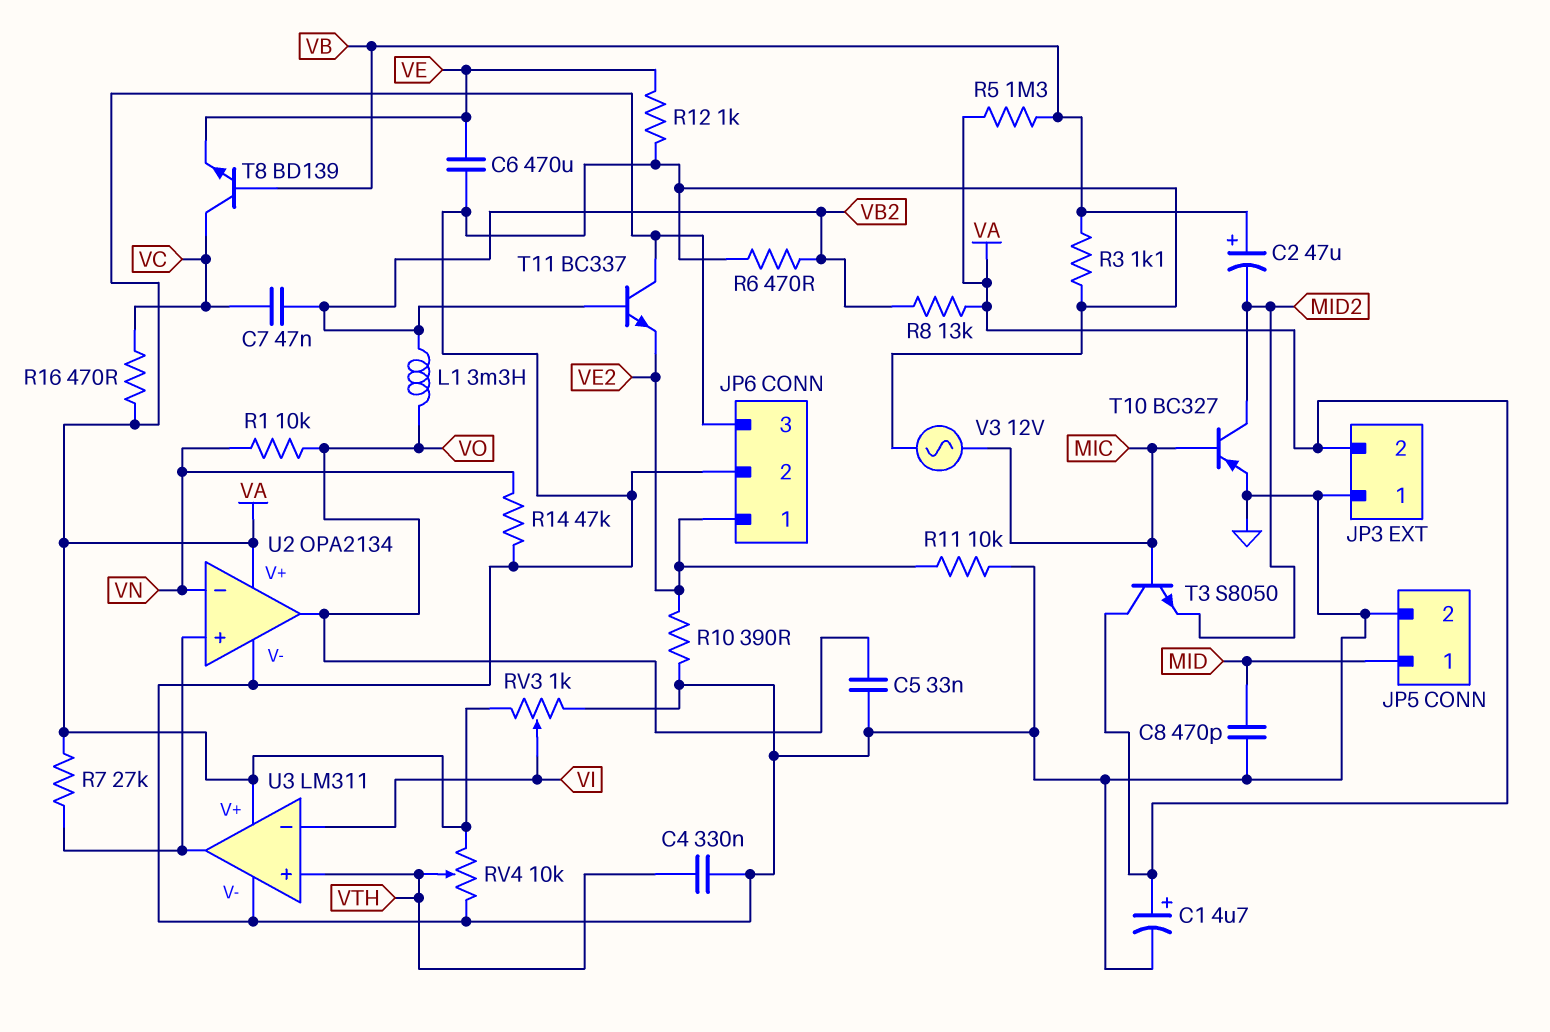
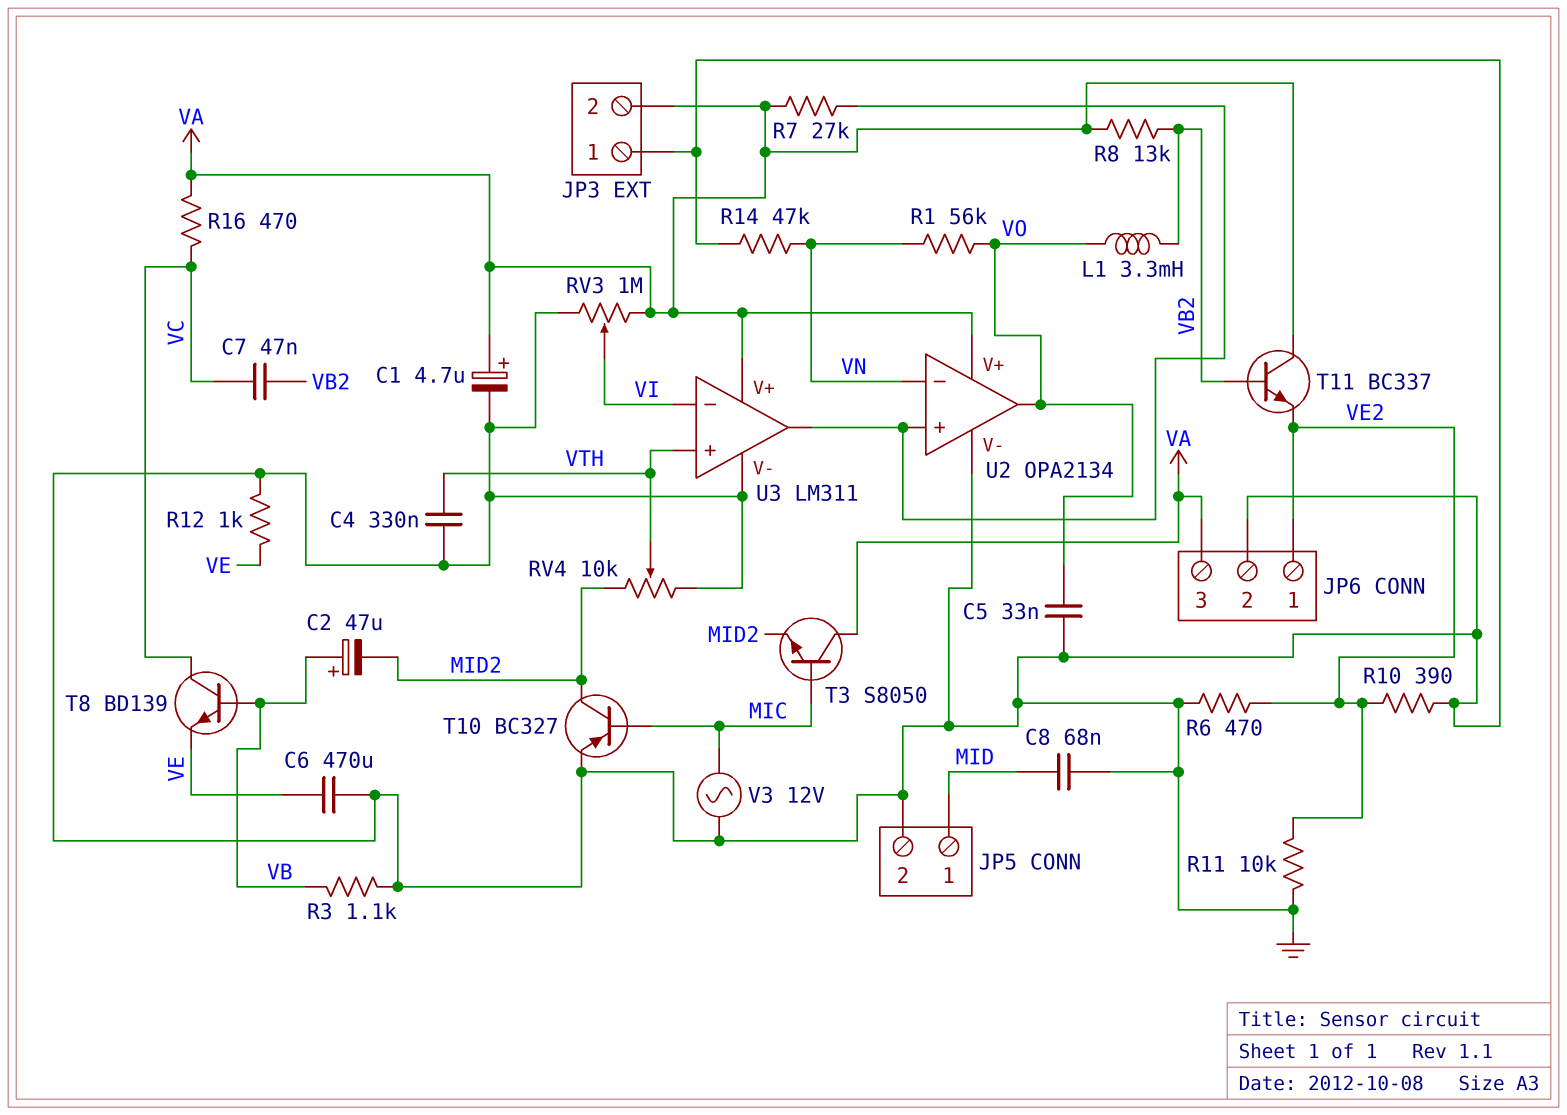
C8: 470pF (GND, MID) -> 68nF (GND, MID)
R1: 10k (VN, VO) -> 56k (VN, VO)
R5: 1.3M (VA, VB) -> none
R6: 470 (GND, VB2) -> 470 (GND, VE2)
RV3: 1k (GND, VA, wiper VI) -> 1M (GND, VA, wiper VI)
RV4: 10k (GND, VA, wiper VTH) -> 10k (GND, MID2, wiper VTH)

